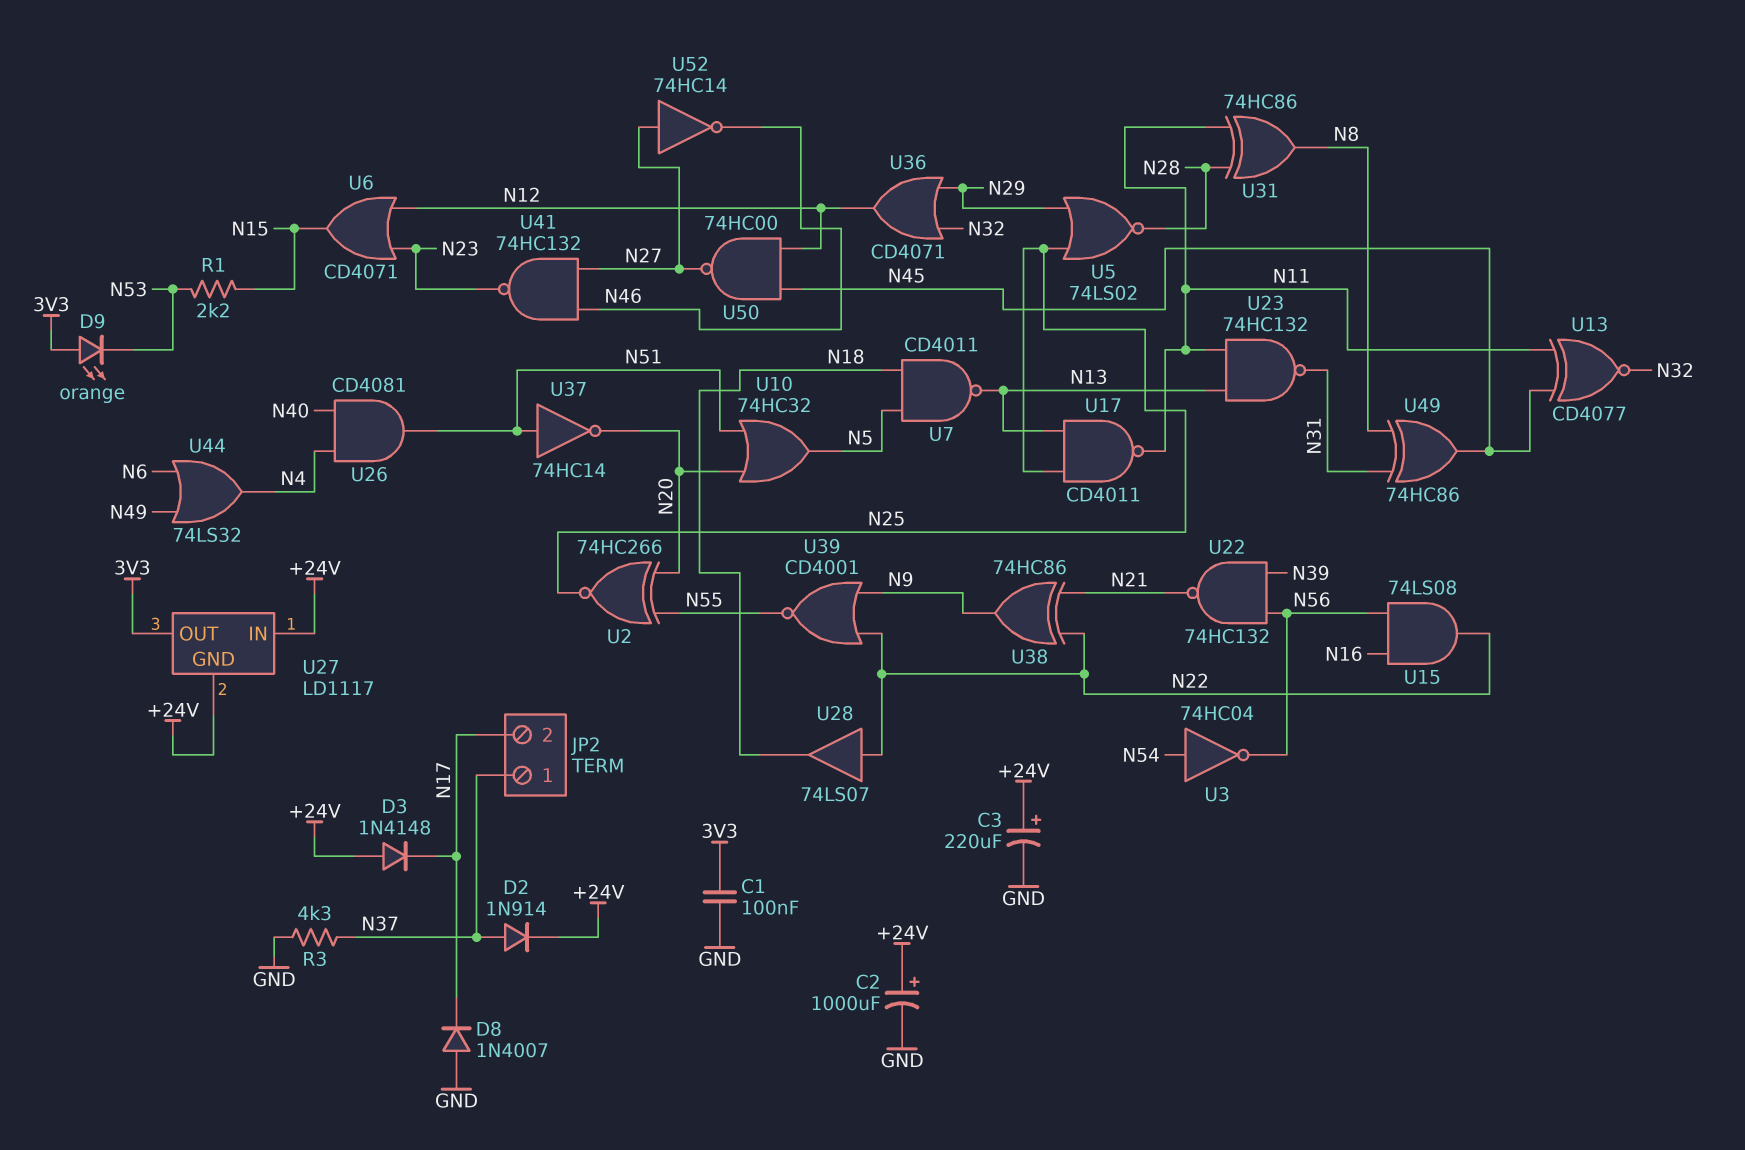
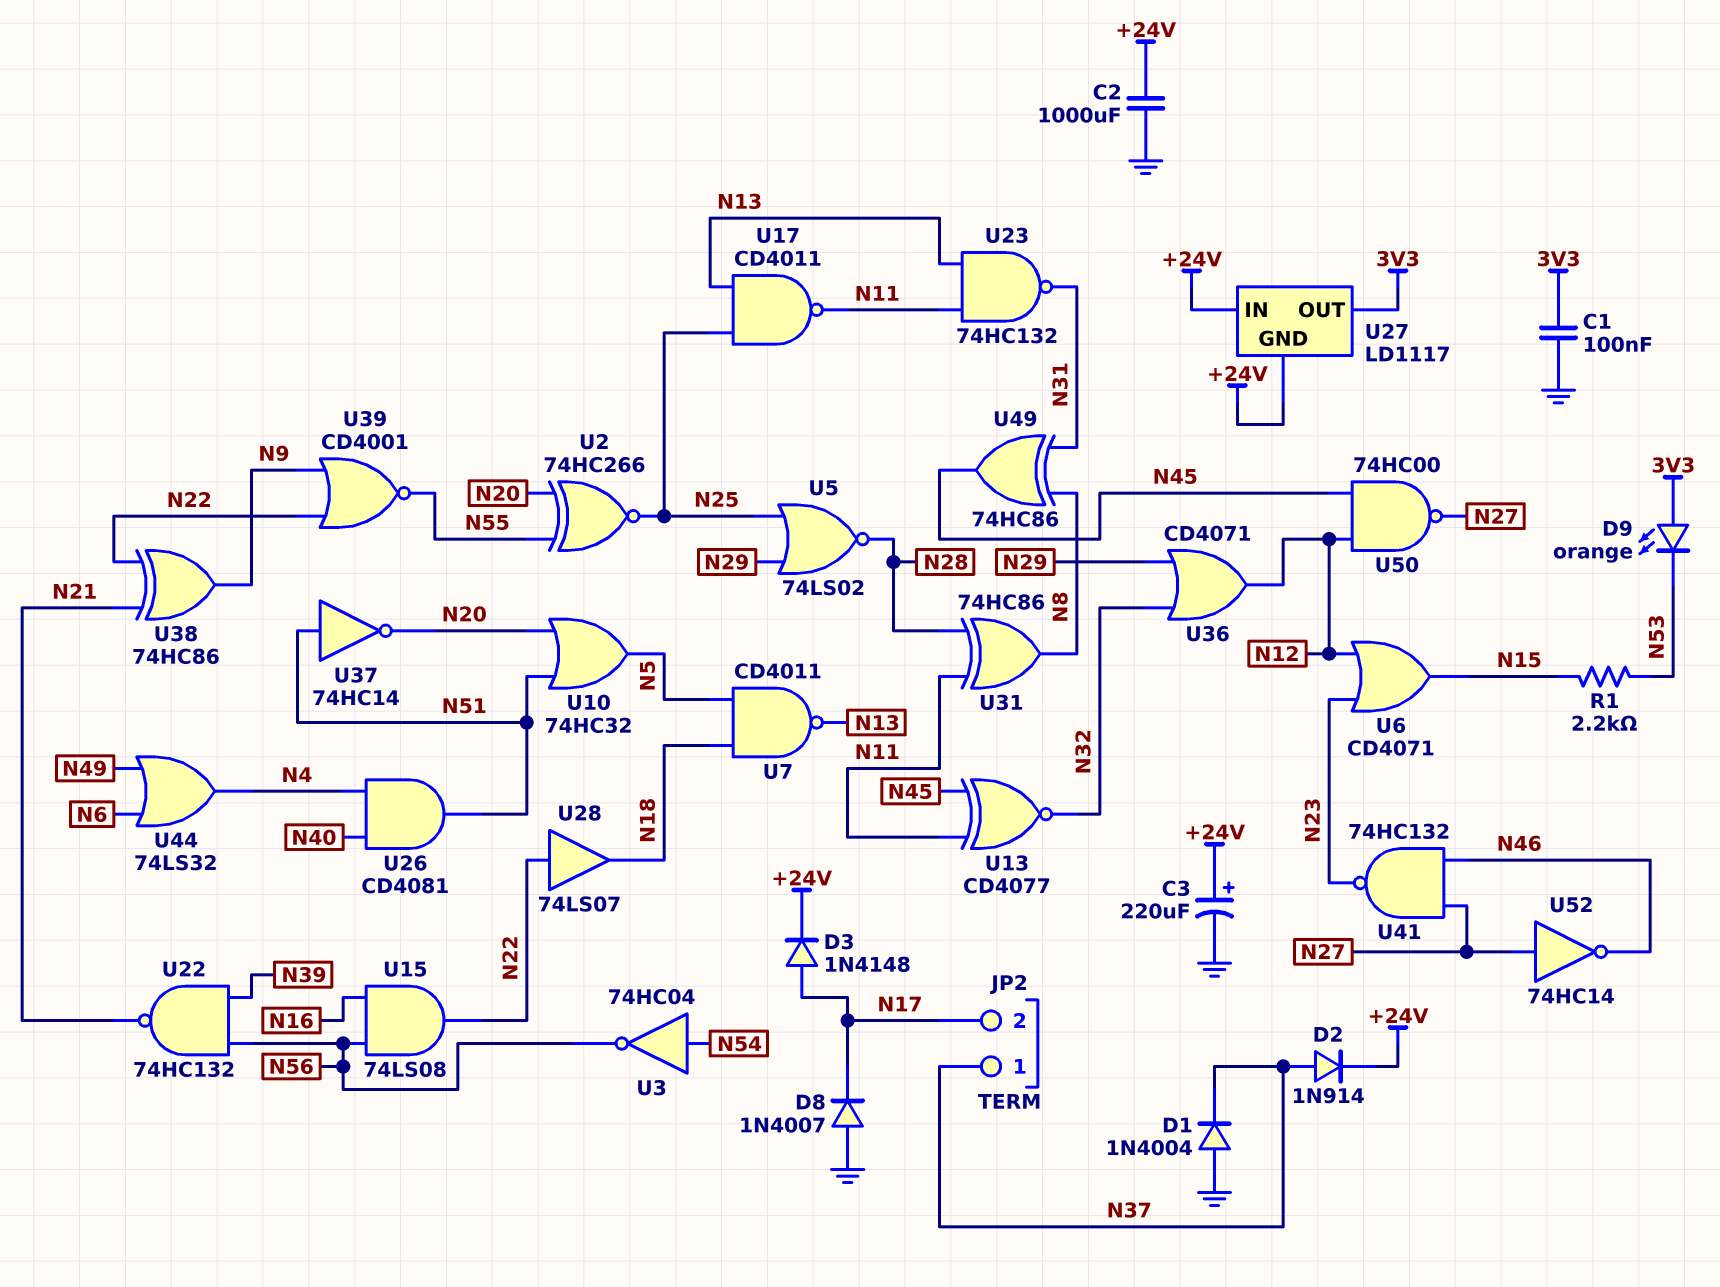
C2: 1000uF (plus +24V, minus GND) -> 1000uF (+24V, GND)
D1: none -> diode 1N4004 (A GND, K N37)
D3: diode 1N4148 (A +24V, K N17) -> diode 1N4148 (A N17, K +24V)
R3: 4.3k (GND, N37) -> none

